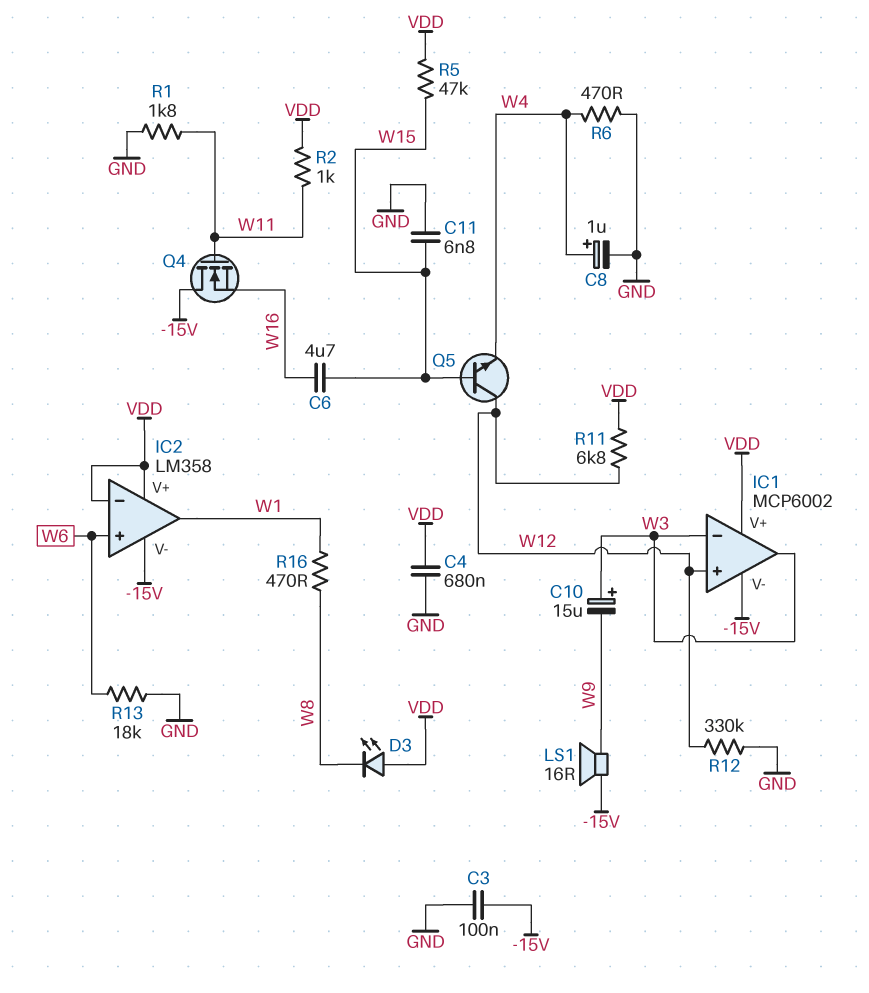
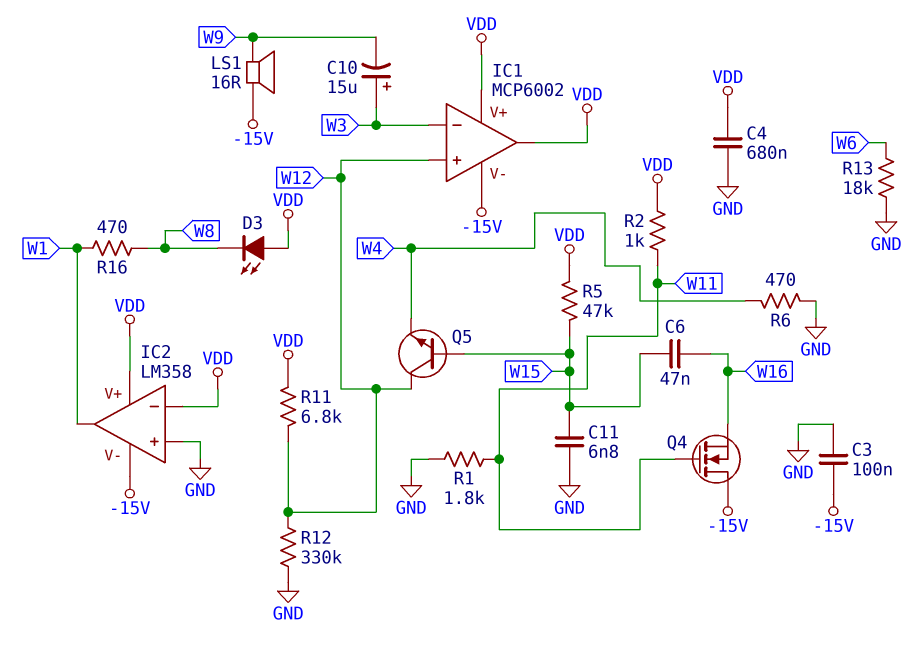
C6: 4.7uF (W15, W16) -> 47nF (W15, W16)
C8: 1uF (plus W4, minus GND) -> none
IC1 pin out: W3 -> VDD
IC2 pin in+: W6 -> GND

